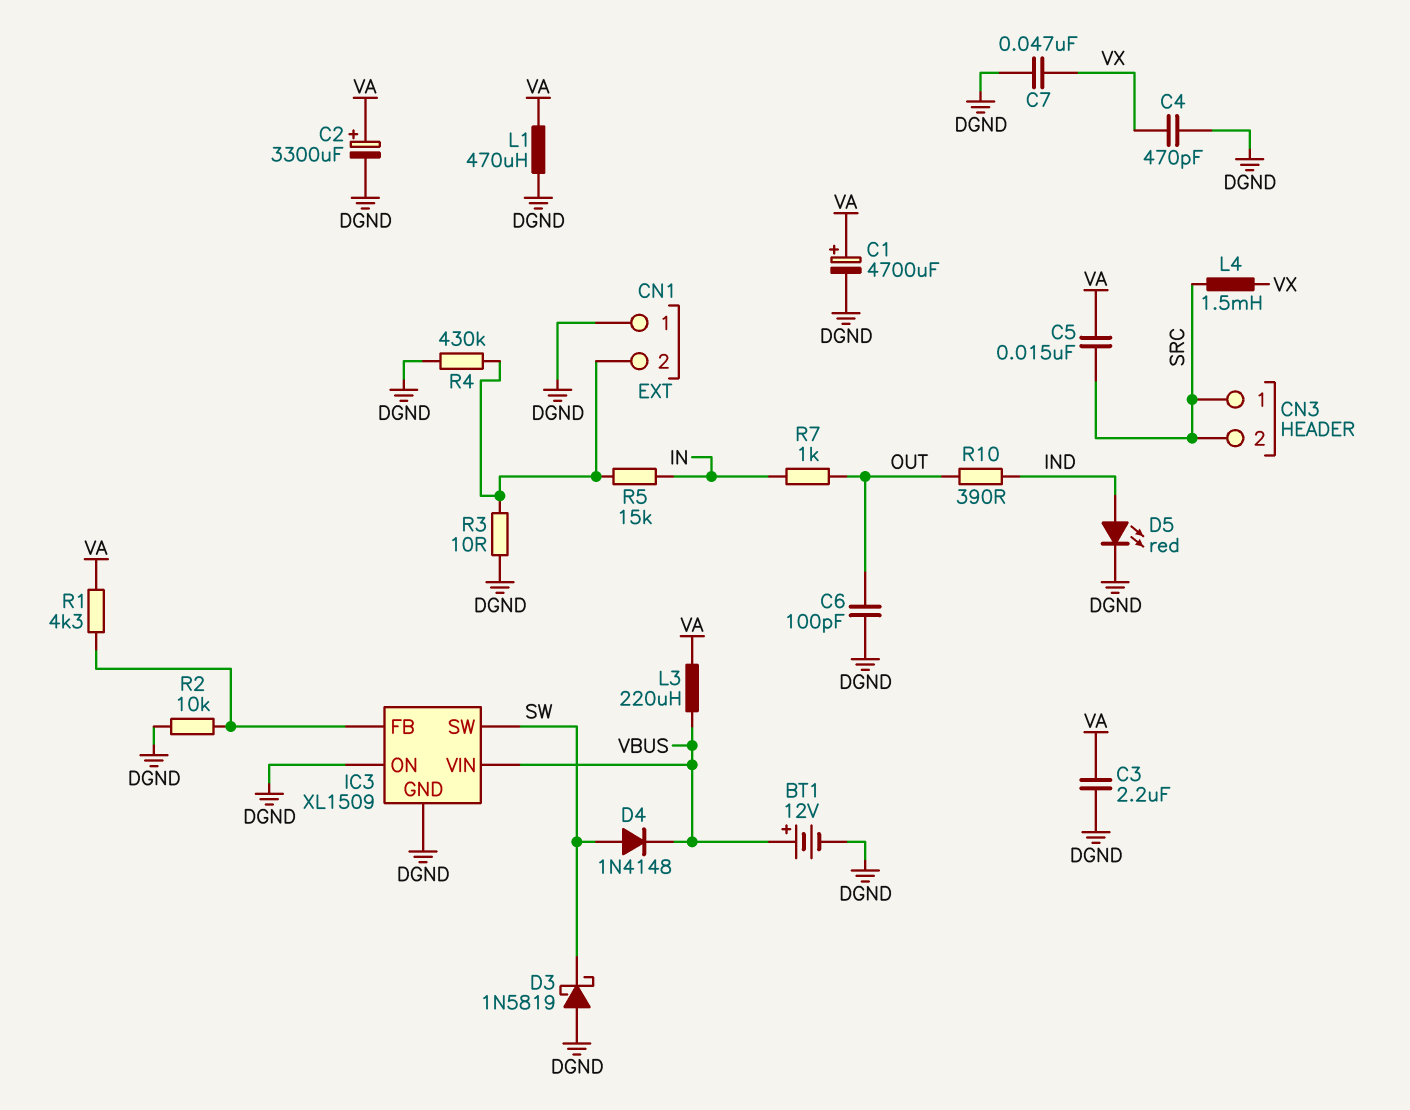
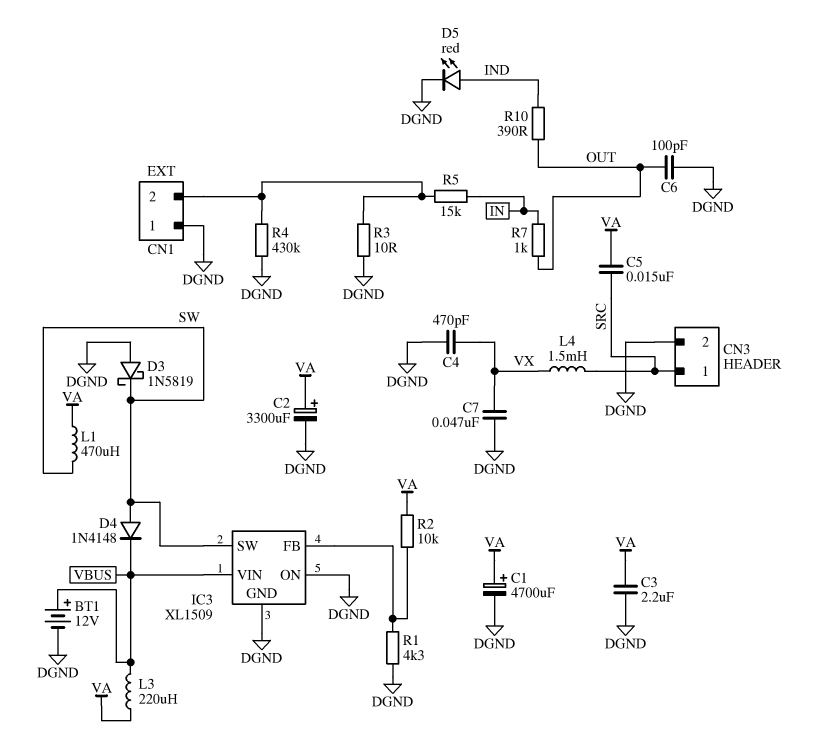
CN3 pin 2: SRC -> DGND
L1: 470uH (DGND, VA) -> 470uH (SW, VA)
R1: 4.3k (IC3/FB, VA) -> 4.3k (DGND, IC3/FB)
R2: 10k (DGND, IC3/FB) -> 10k (IC3/FB, VA)

